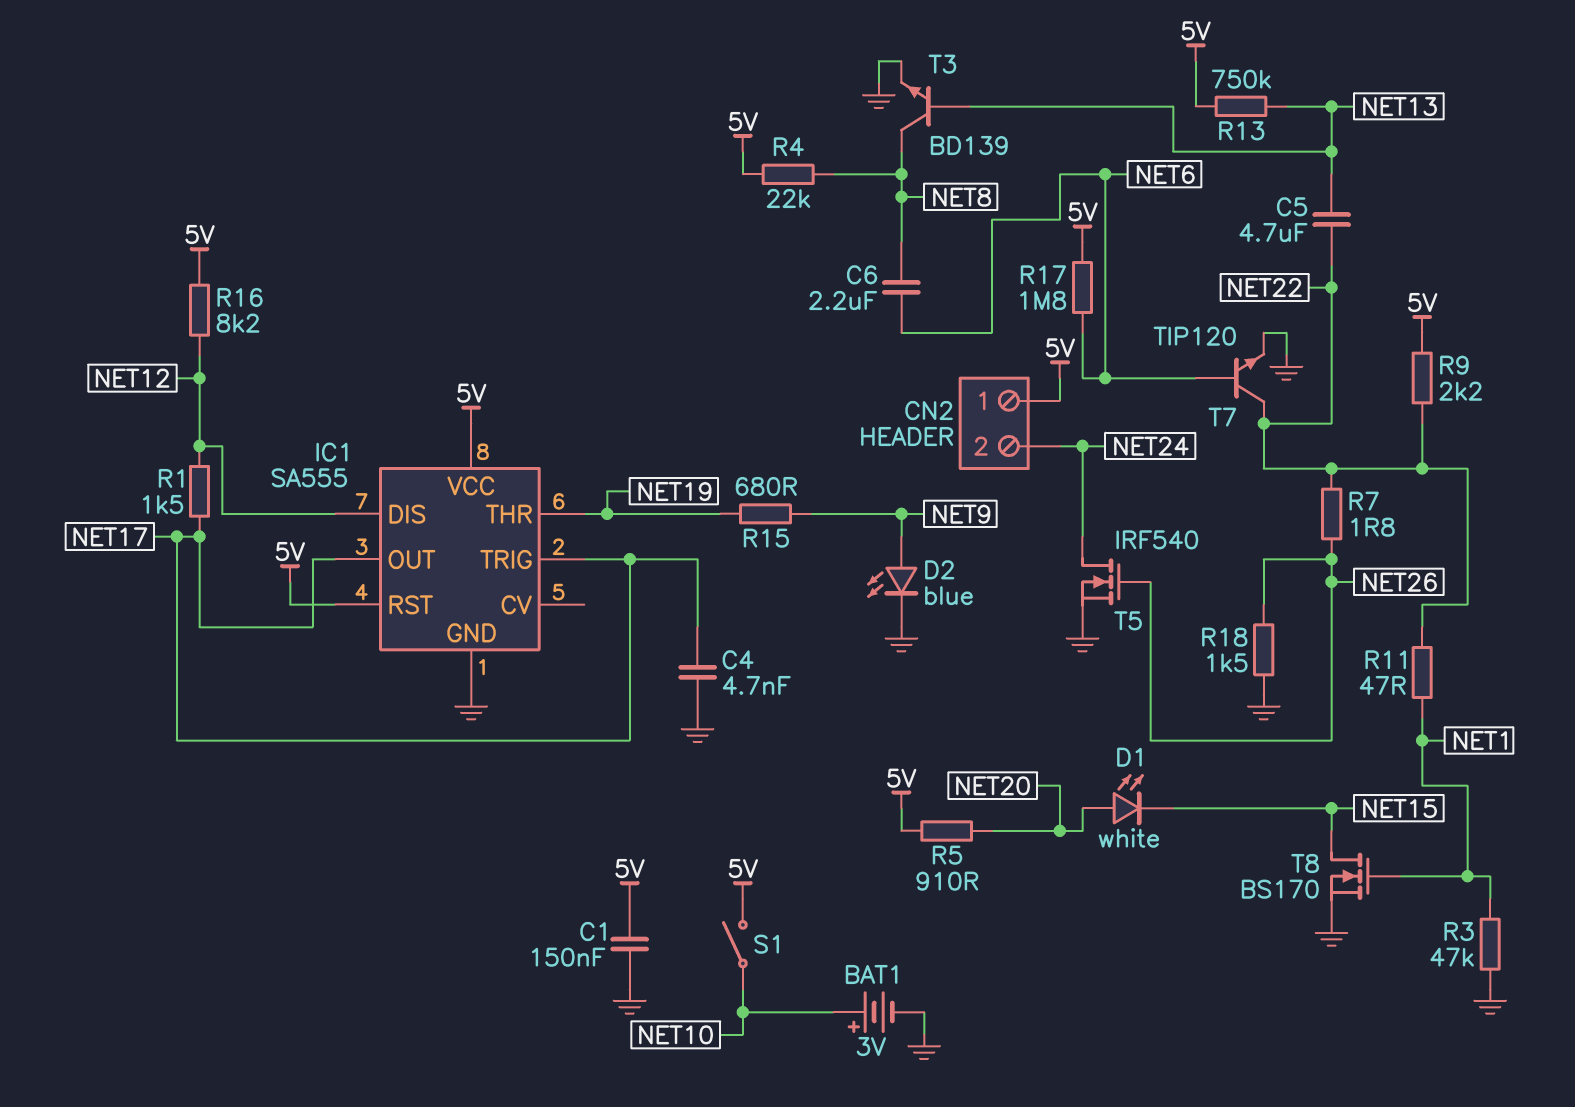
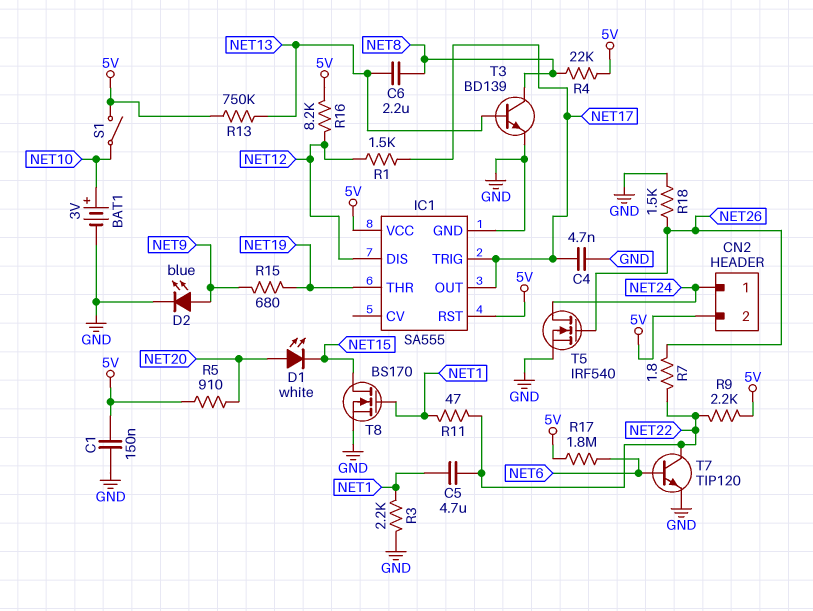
C5: 4.7uF (NET13, NET22) -> 4.7uF (NET1, NET22)
C6: 2.2uF (NET6, NET8) -> 2.2uF (NET8, NET13)
CN2 pin 1: 5V -> NET24
CN2 pin 2: NET24 -> 5V
R3: 47k (GND, NET1) -> 2.2k (GND, NET1)

